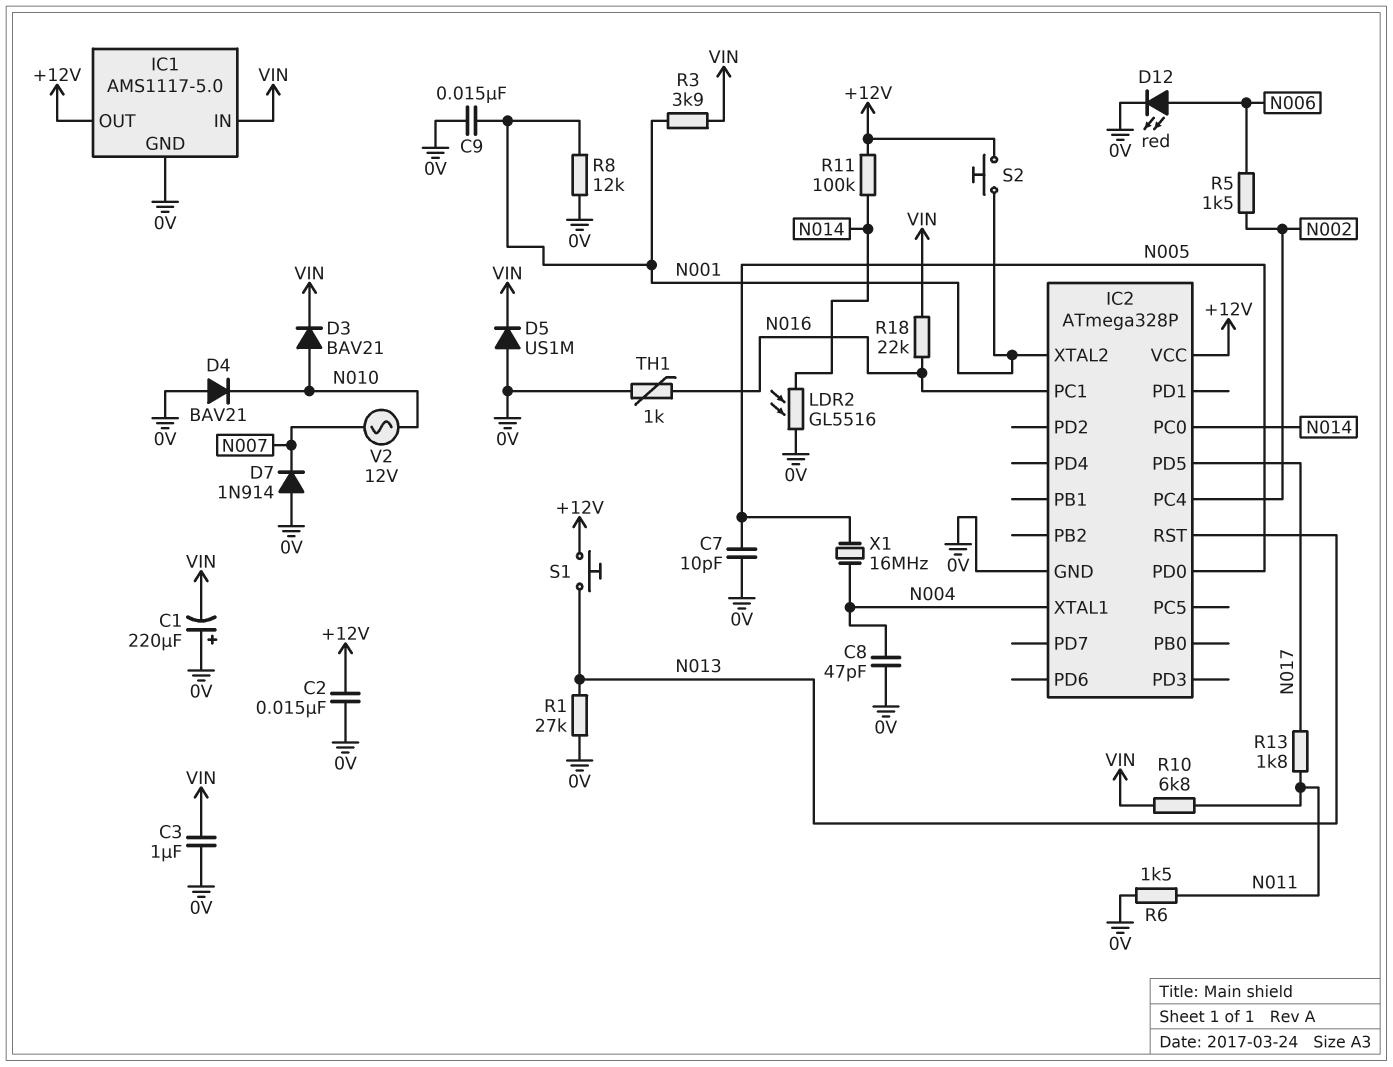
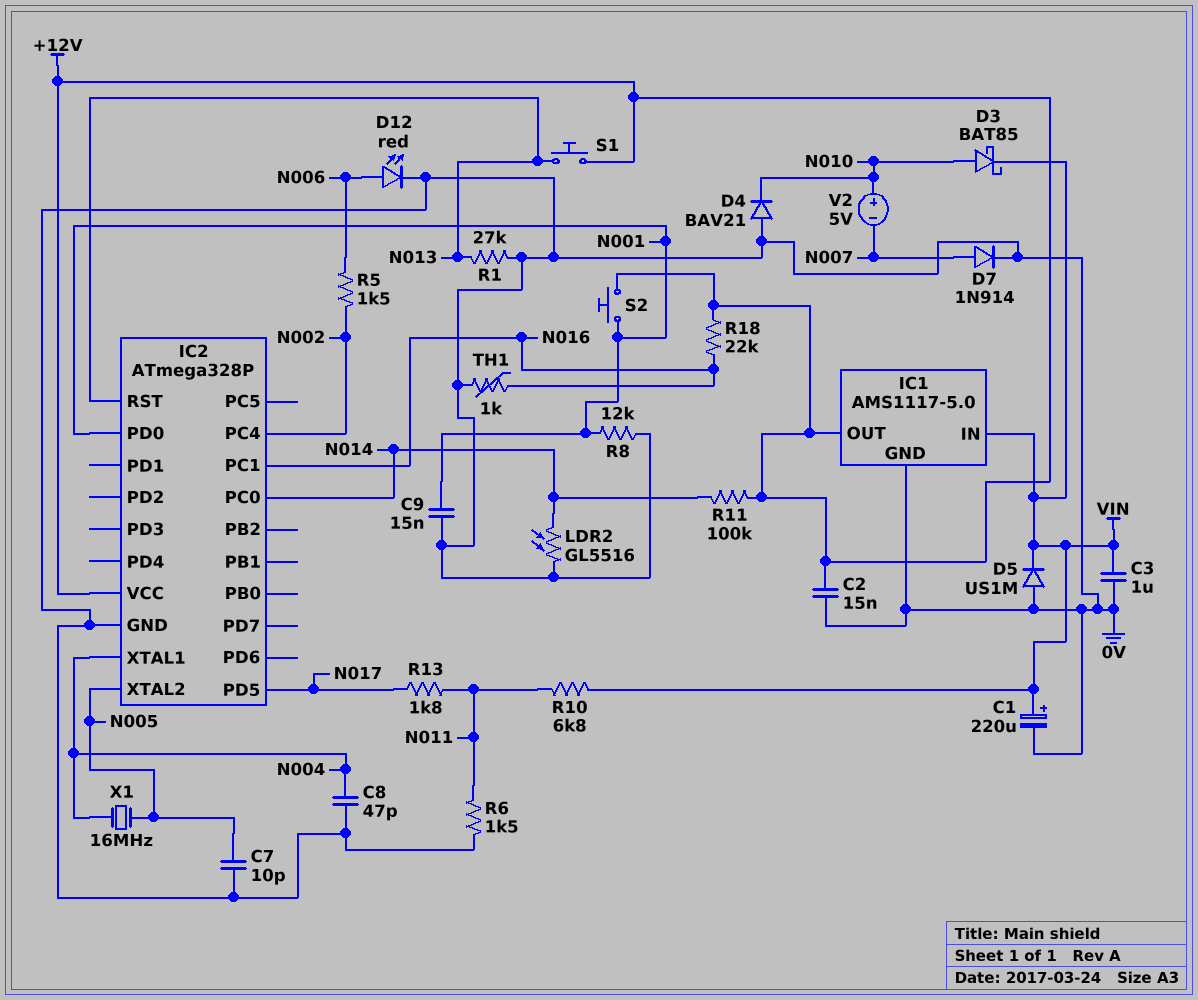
C1: 220uF (plus 0V, minus VIN) -> 220uF (plus VIN, minus 0V)
D3: diode BAV21 (A N010, K VIN) -> schottky BAT85 (A N010, K VIN)
D7: diode 1N914 (A 0V, K N007) -> diode 1N914 (A N007, K 0V)
IC2 pin PD0: N005 -> N001
IC2 pin XTAL2: N001 -> N005
R3: 3.9k (N001, VIN) -> none
R18: 22k (N016, VIN) -> 22k (+12V, N016)
V2: AC 12V (N007, N010) -> 5V (plus N010, minus N007)

